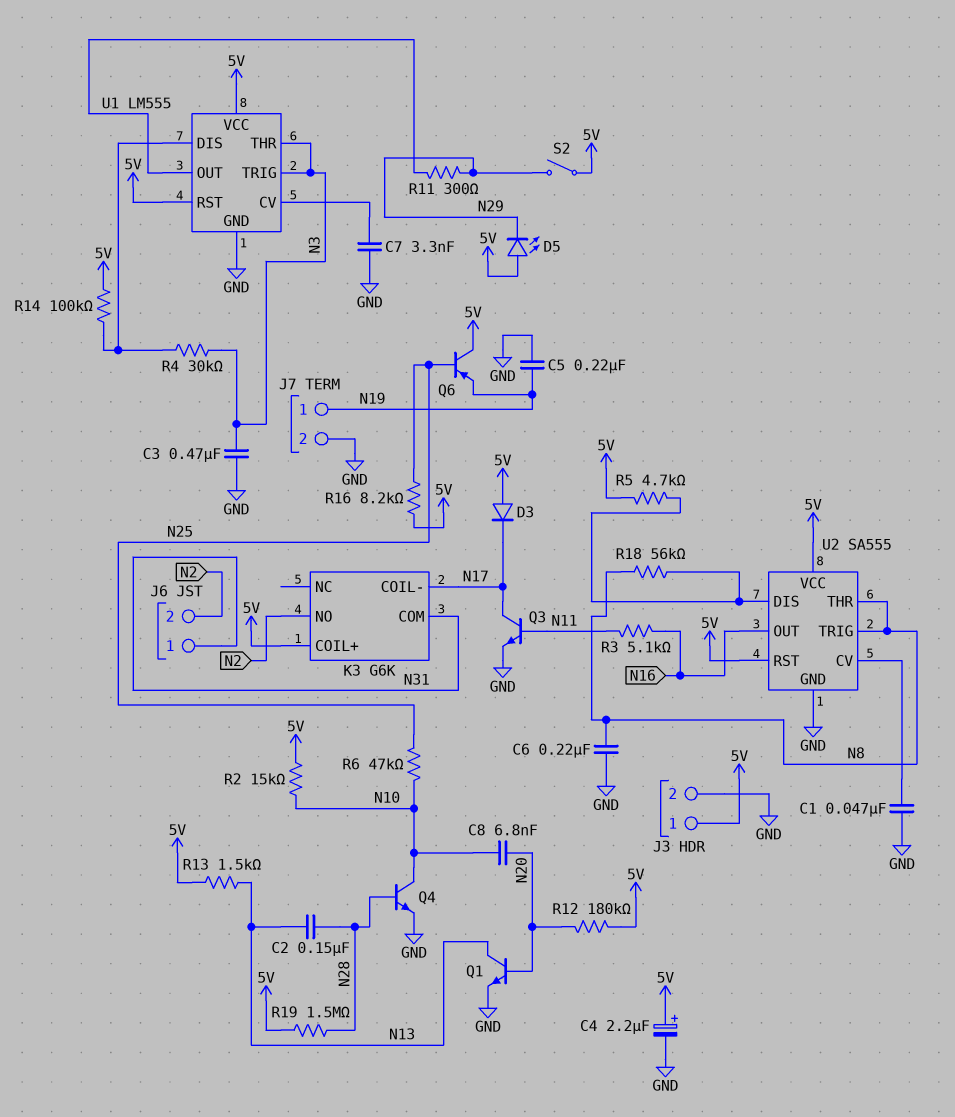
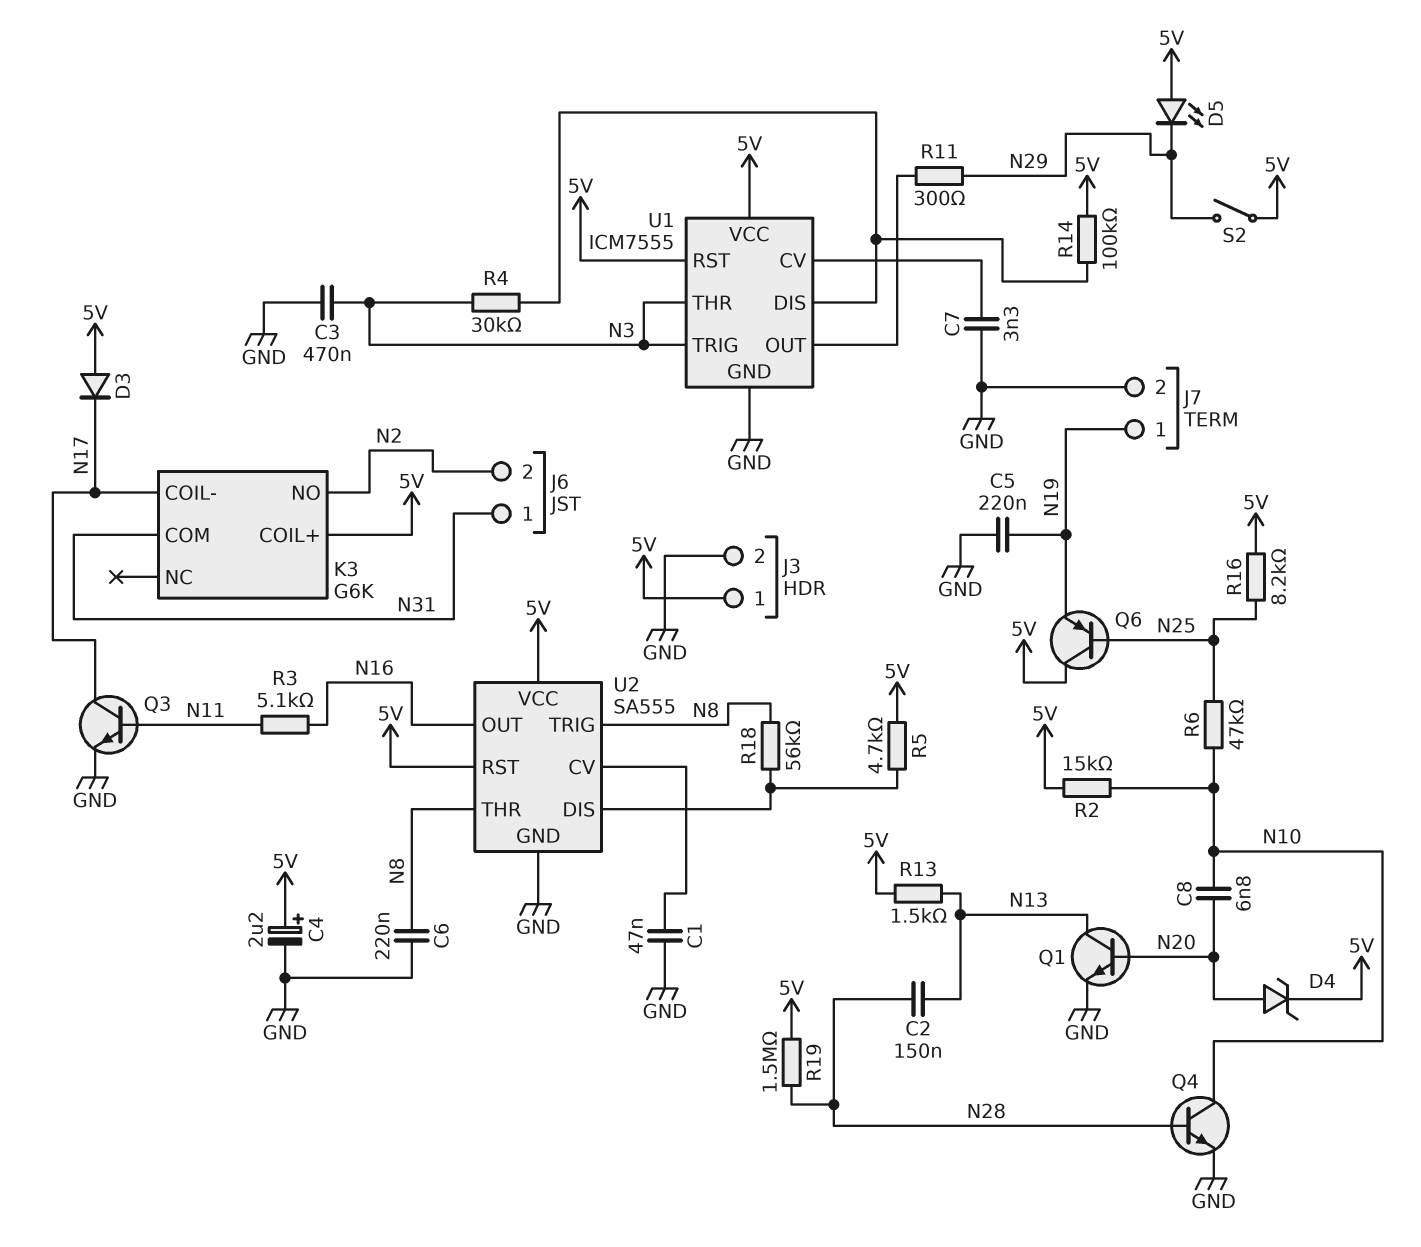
D4: none -> zener (A N20, K 5V)
R12: 180k (5V, N20) -> none
U1: LM555 -> ICM7555

